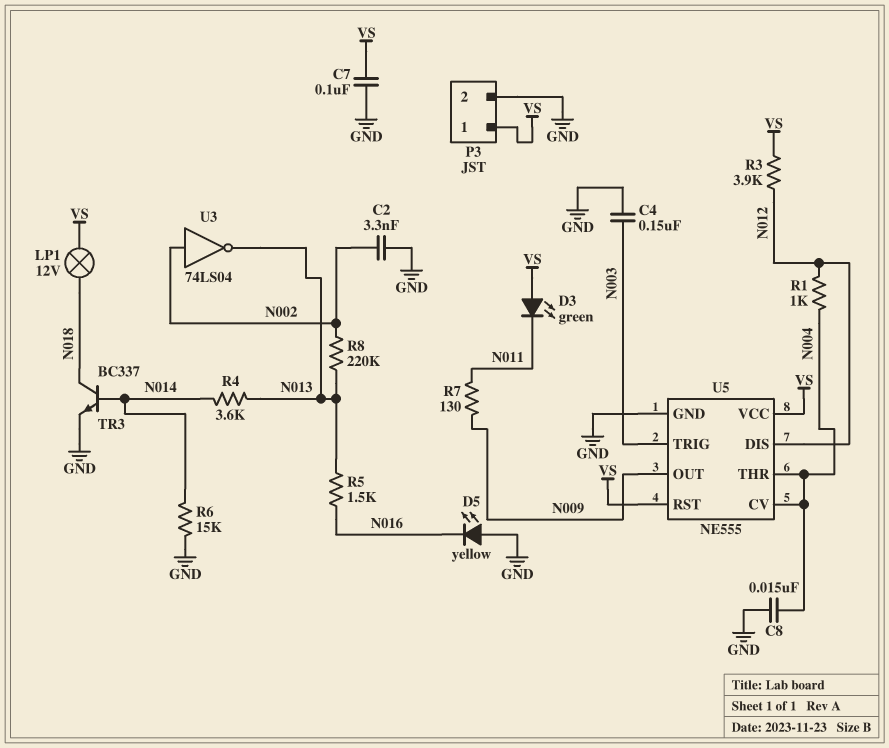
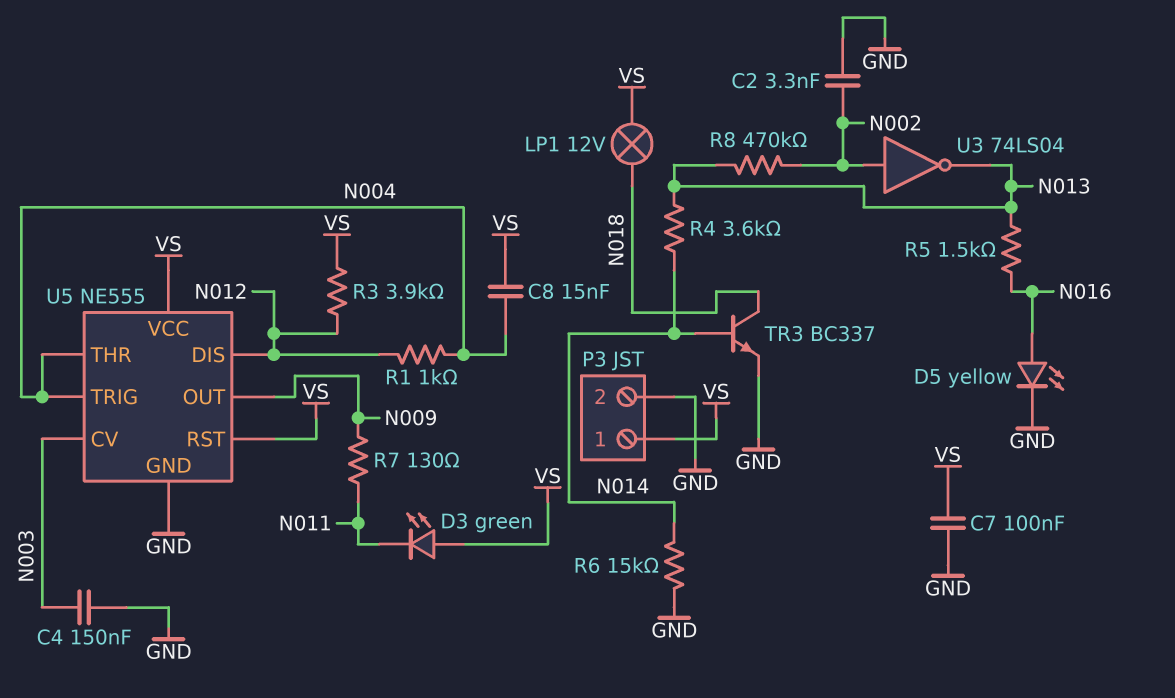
C8: 15nF (GND, N004) -> 15nF (N004, VS)
D5: LED yellow (A GND, K N016) -> LED yellow (A N016, K GND)
R8: 220k (N002, N013) -> 470k (N002, N013)
U5 pin CV: N004 -> N003
U5 pin TRIG: N003 -> N004

